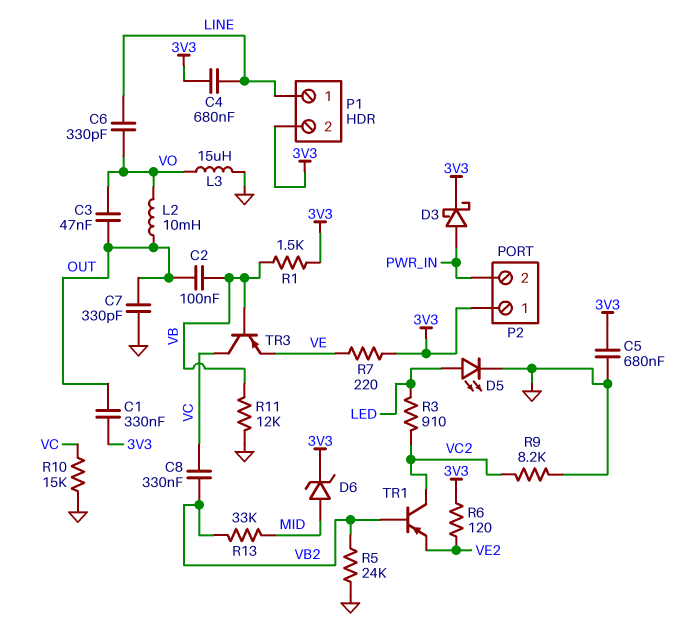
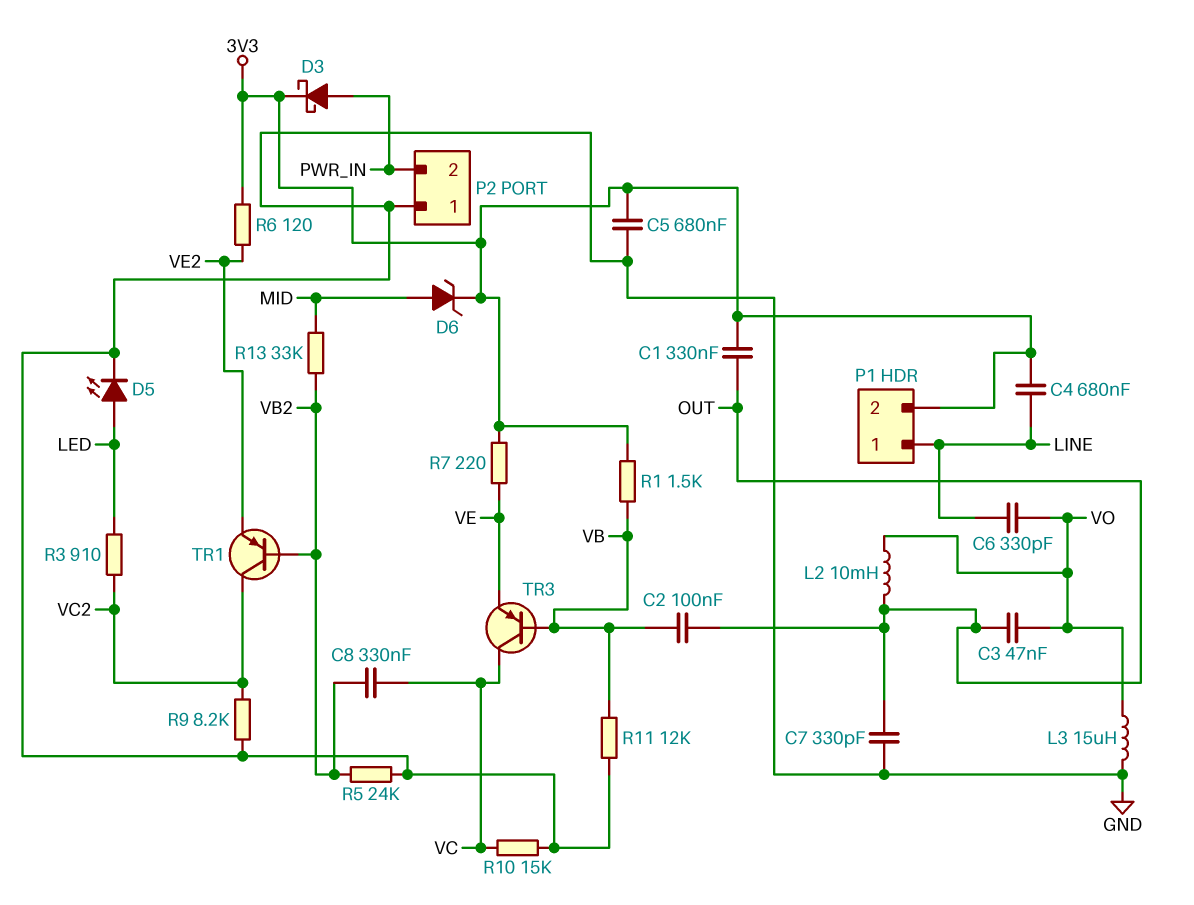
P2 pin 1: 3V3 -> GND

